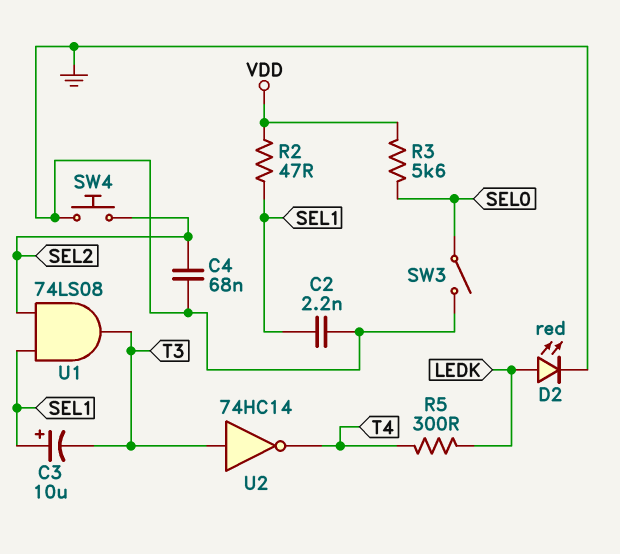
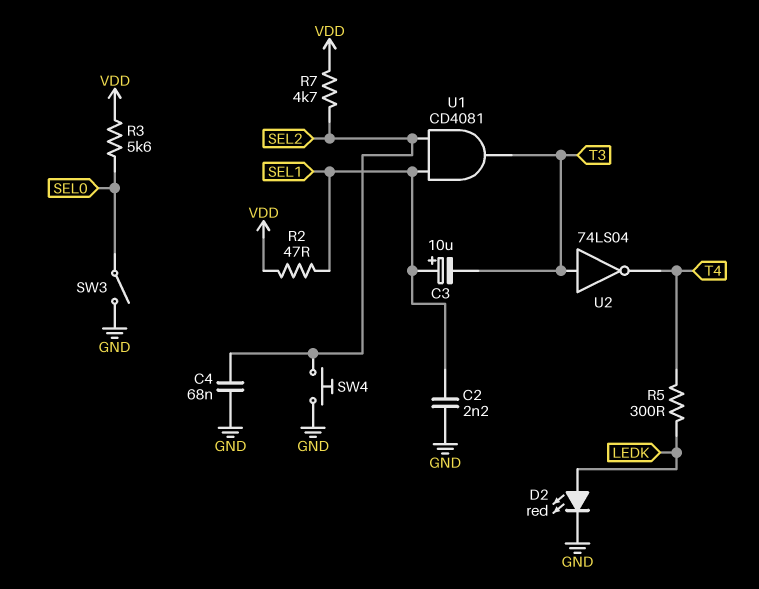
R7: none -> 4.7k (SEL2, VDD)
U1: AND 74LS08 (in SEL1, in SEL2, out T3) -> AND CD4081 (in SEL1, in SEL2, out T3)
U2: NOT 74HC14 (in T3, out T4) -> NOT 74LS04 (in T3, out T4)

